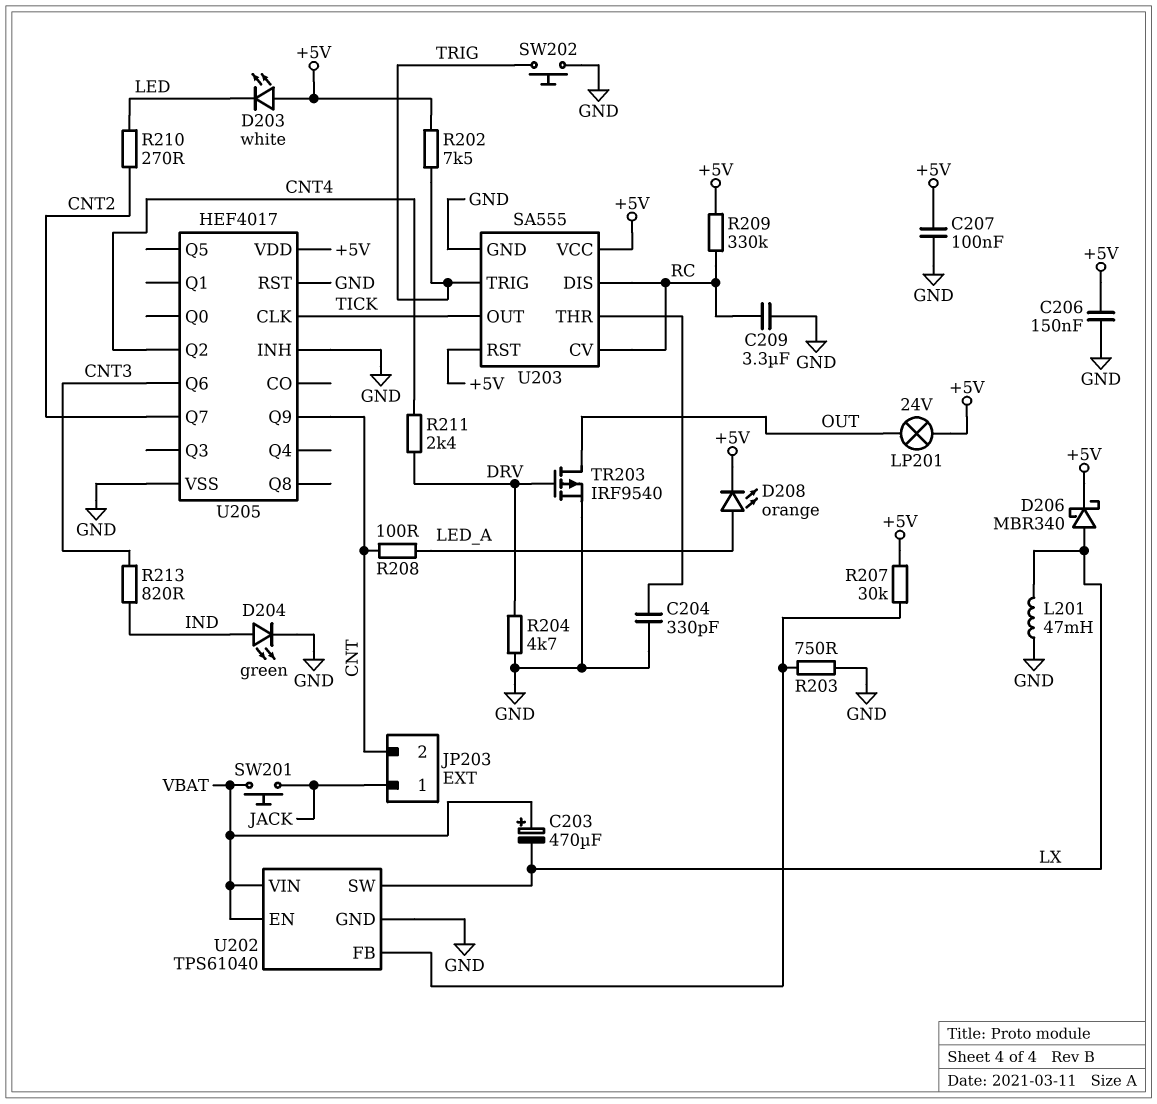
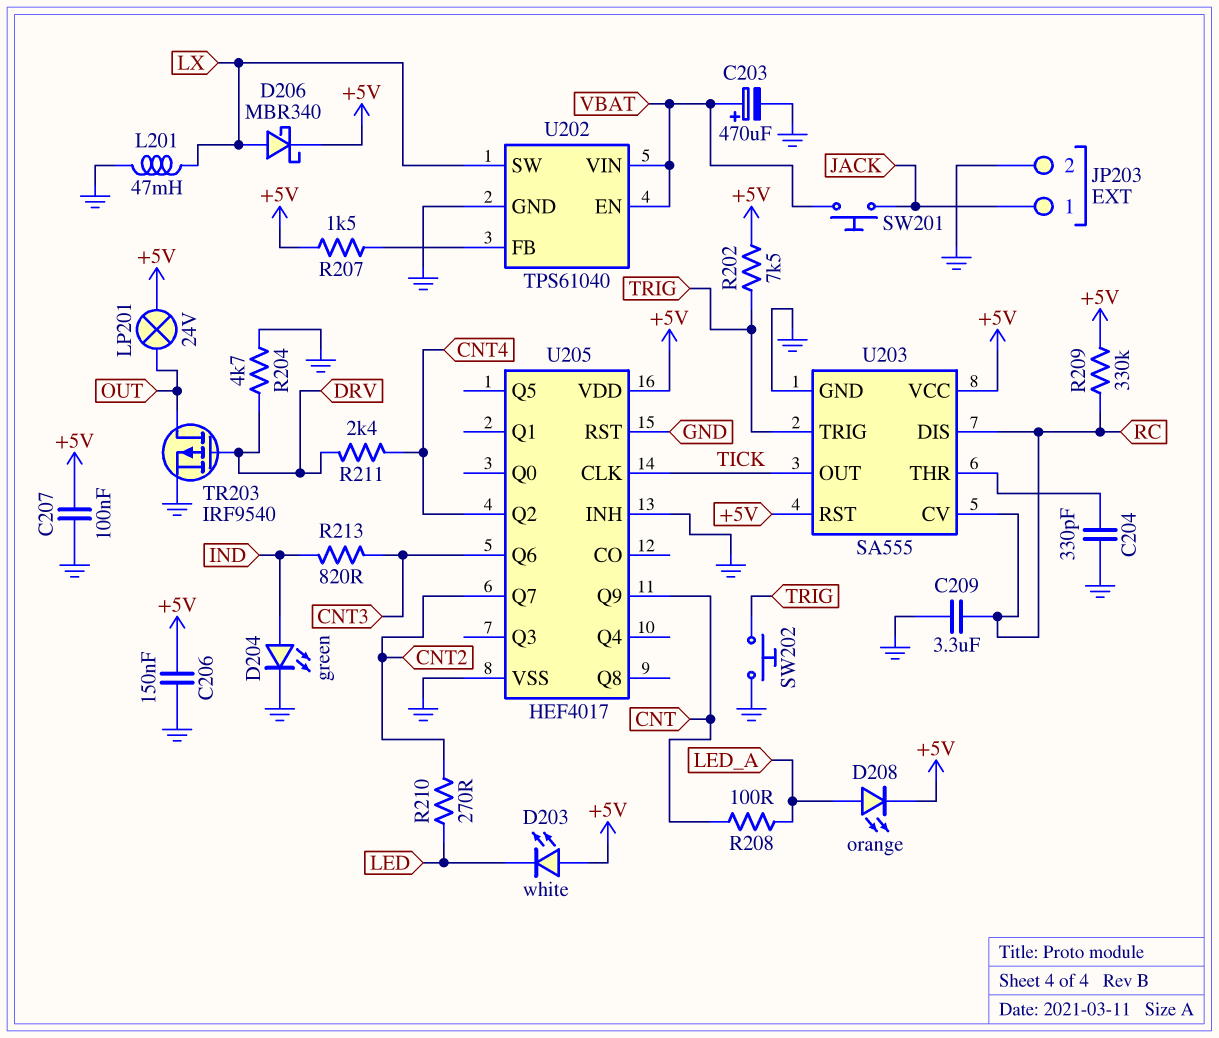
C203: 470uF (plus VBAT, minus LX) -> 470uF (plus VBAT, minus GND)
JP203 pin 2: CNT -> GND
R203: 750 (GND, U202/FB) -> none
R207: 30k (+5V, U202/FB) -> 1.5k (+5V, U202/FB)

